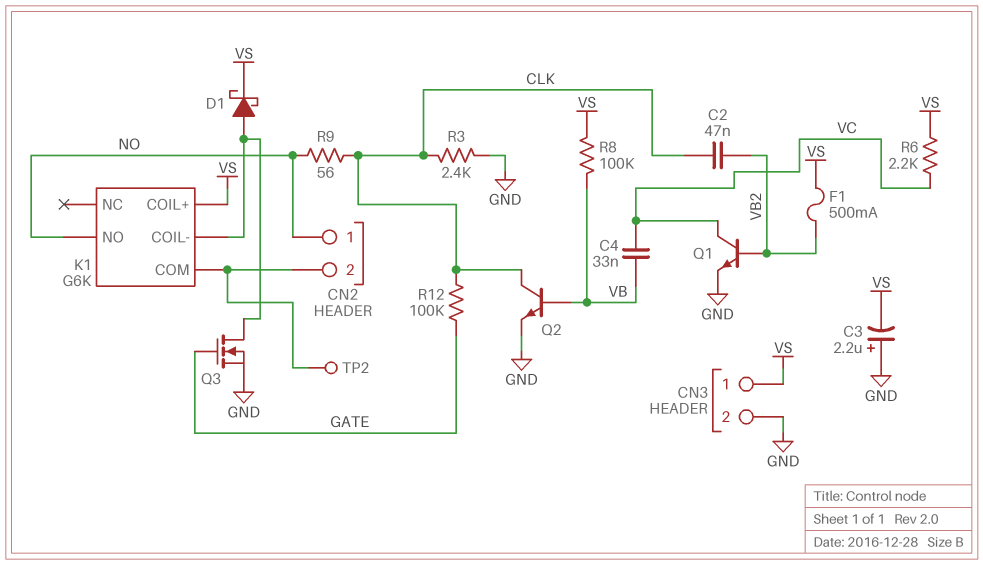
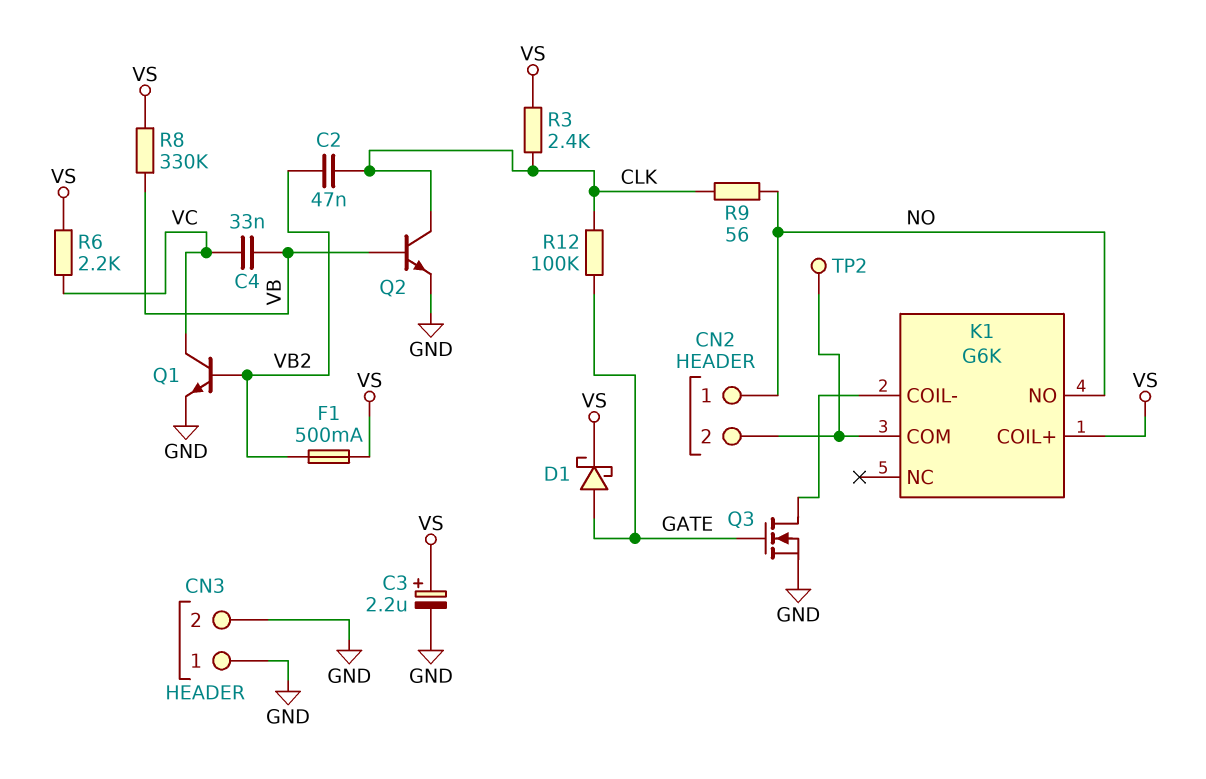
C3: 2.2uF (plus GND, minus VS) -> 2.2uF (plus VS, minus GND)
CN3 pin 1: VS -> GND
D1: schottky (A K1/COIL-, K VS) -> schottky (A GATE, K VS)
R3: 2.4k (CLK, GND) -> 2.4k (CLK, VS)
R8: 100k (VB, VS) -> 330k (VB, VS)

